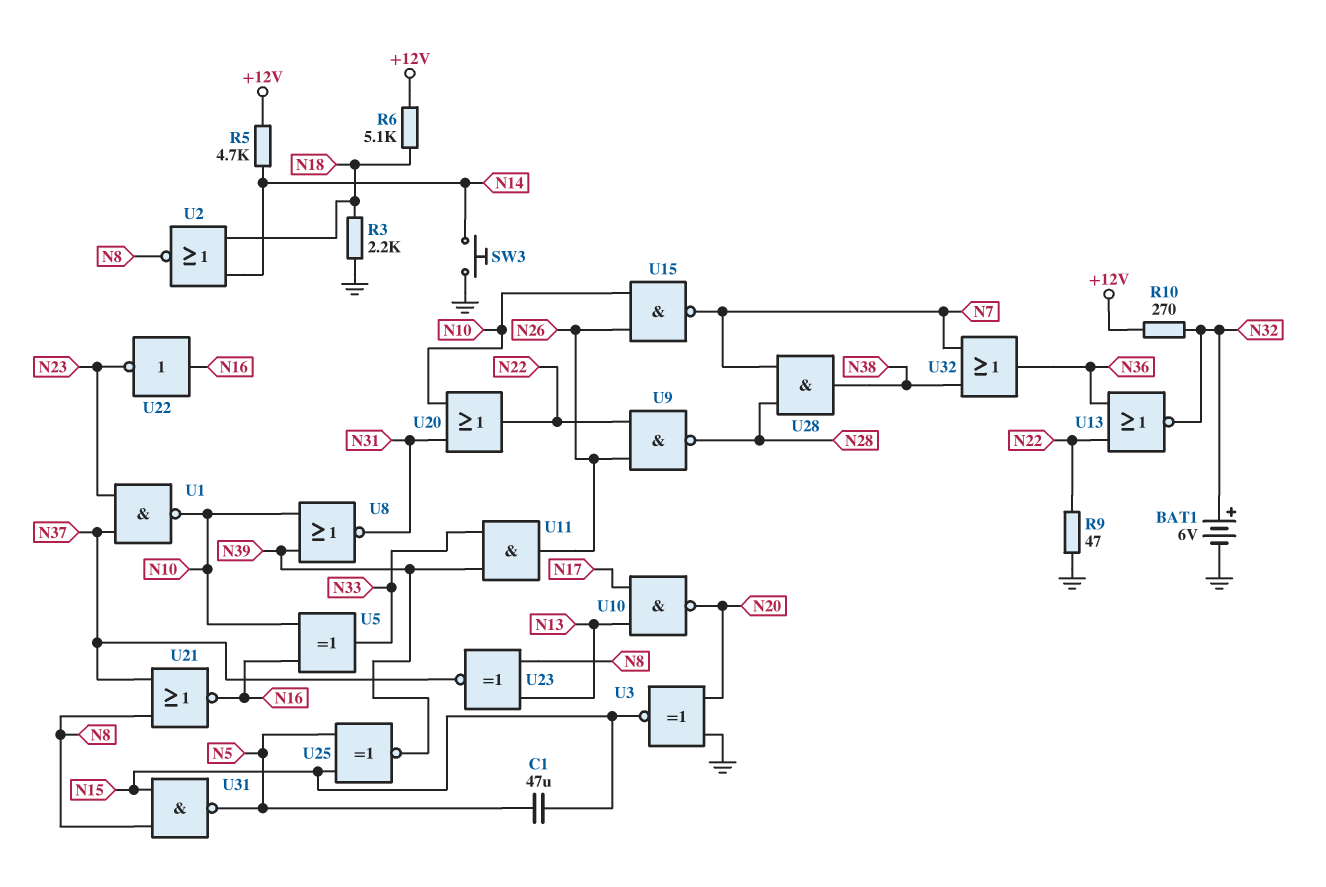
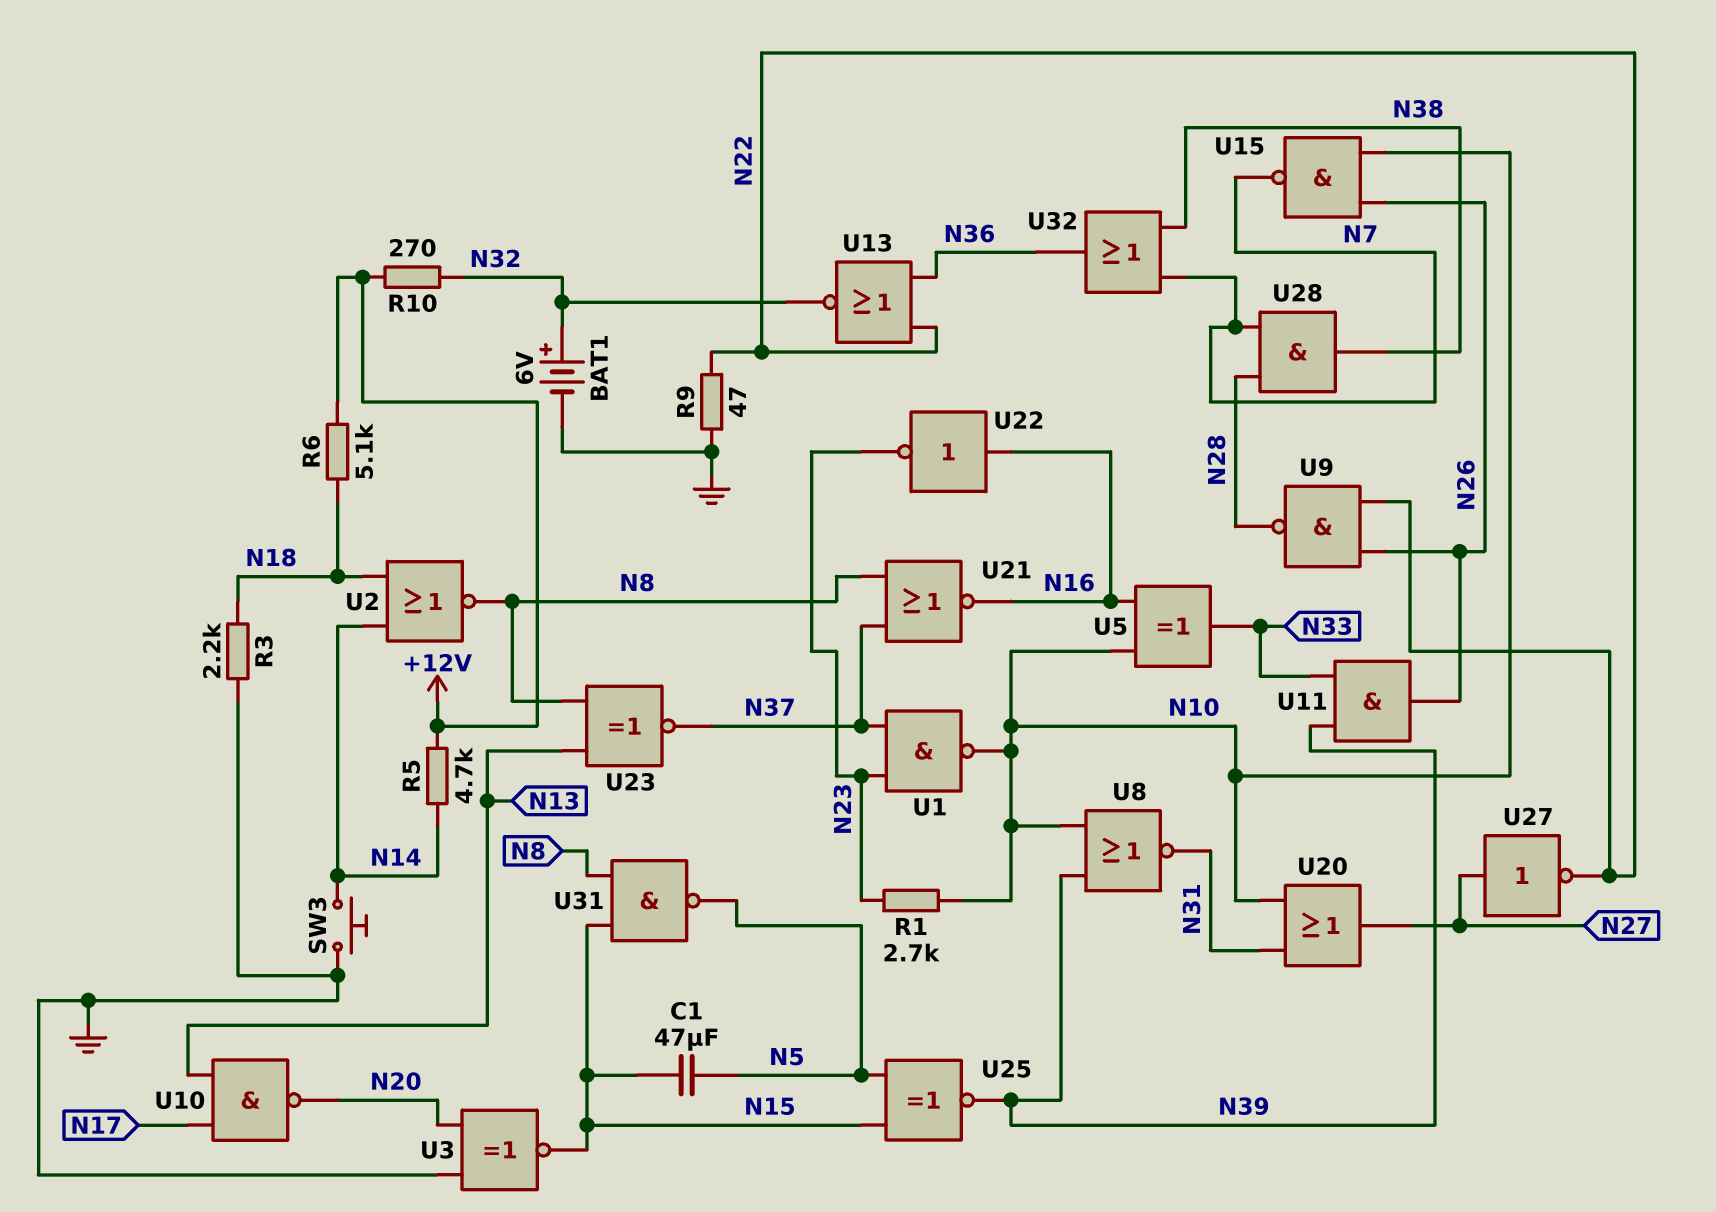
R1: none -> 2.7k (N10, N23)
U20: OR (in N10, in N31, out N22) -> OR (in N10, in N31, out N27)
U27: none -> NOT (in N27, out N22)

